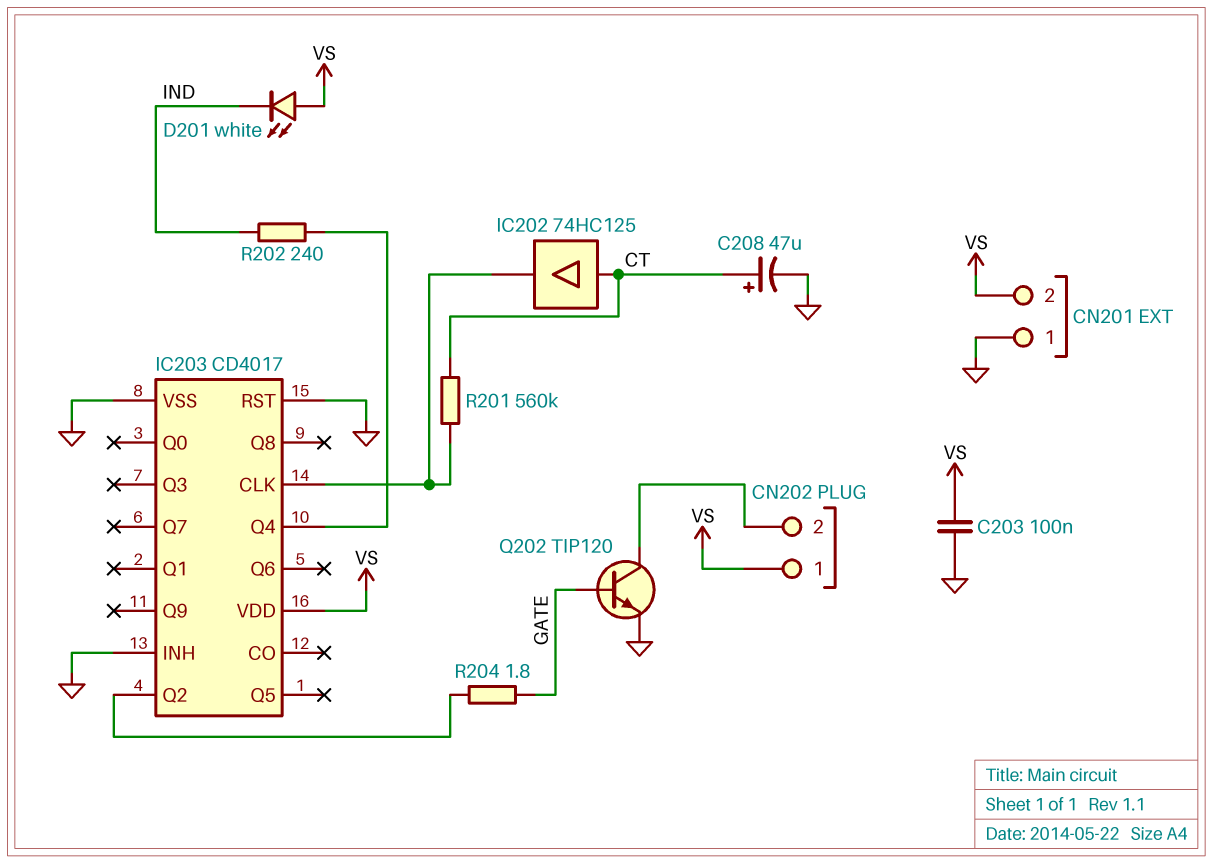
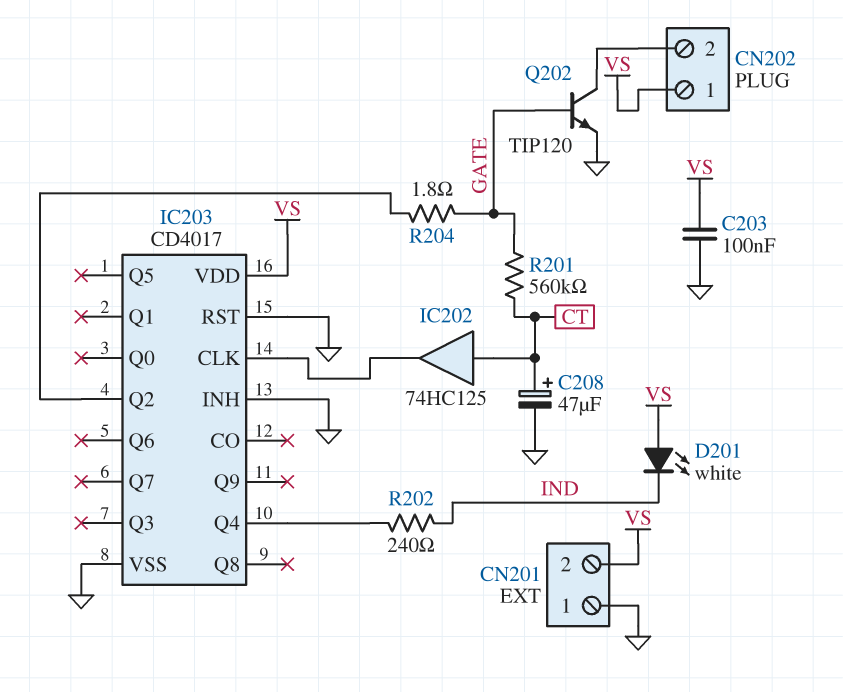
R201: 560k (CT, IC203/CLK) -> 560k (CT, GATE)

